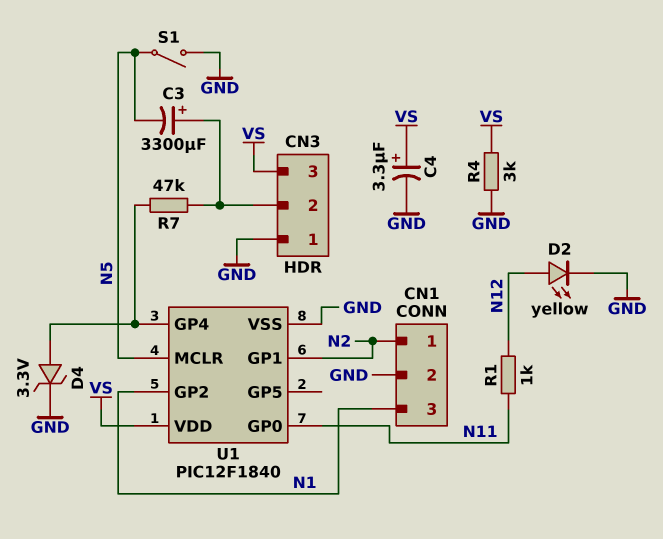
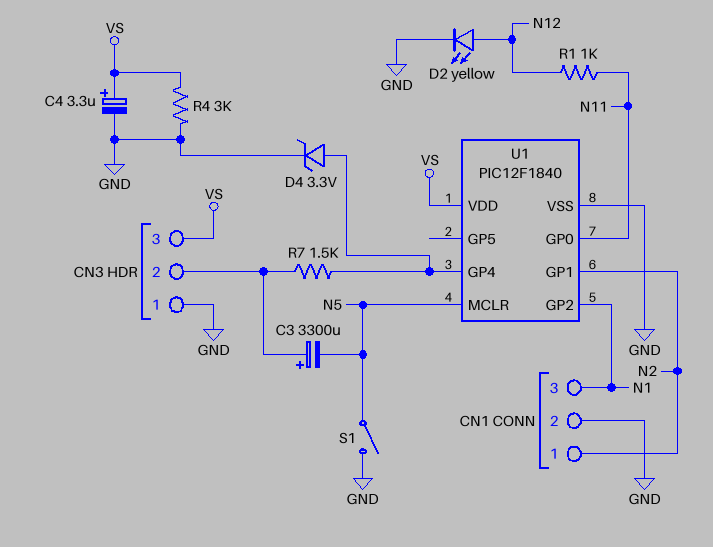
R7: 47k (CN3/2, U1/GP4) -> 1.5k (CN3/2, U1/GP4)

